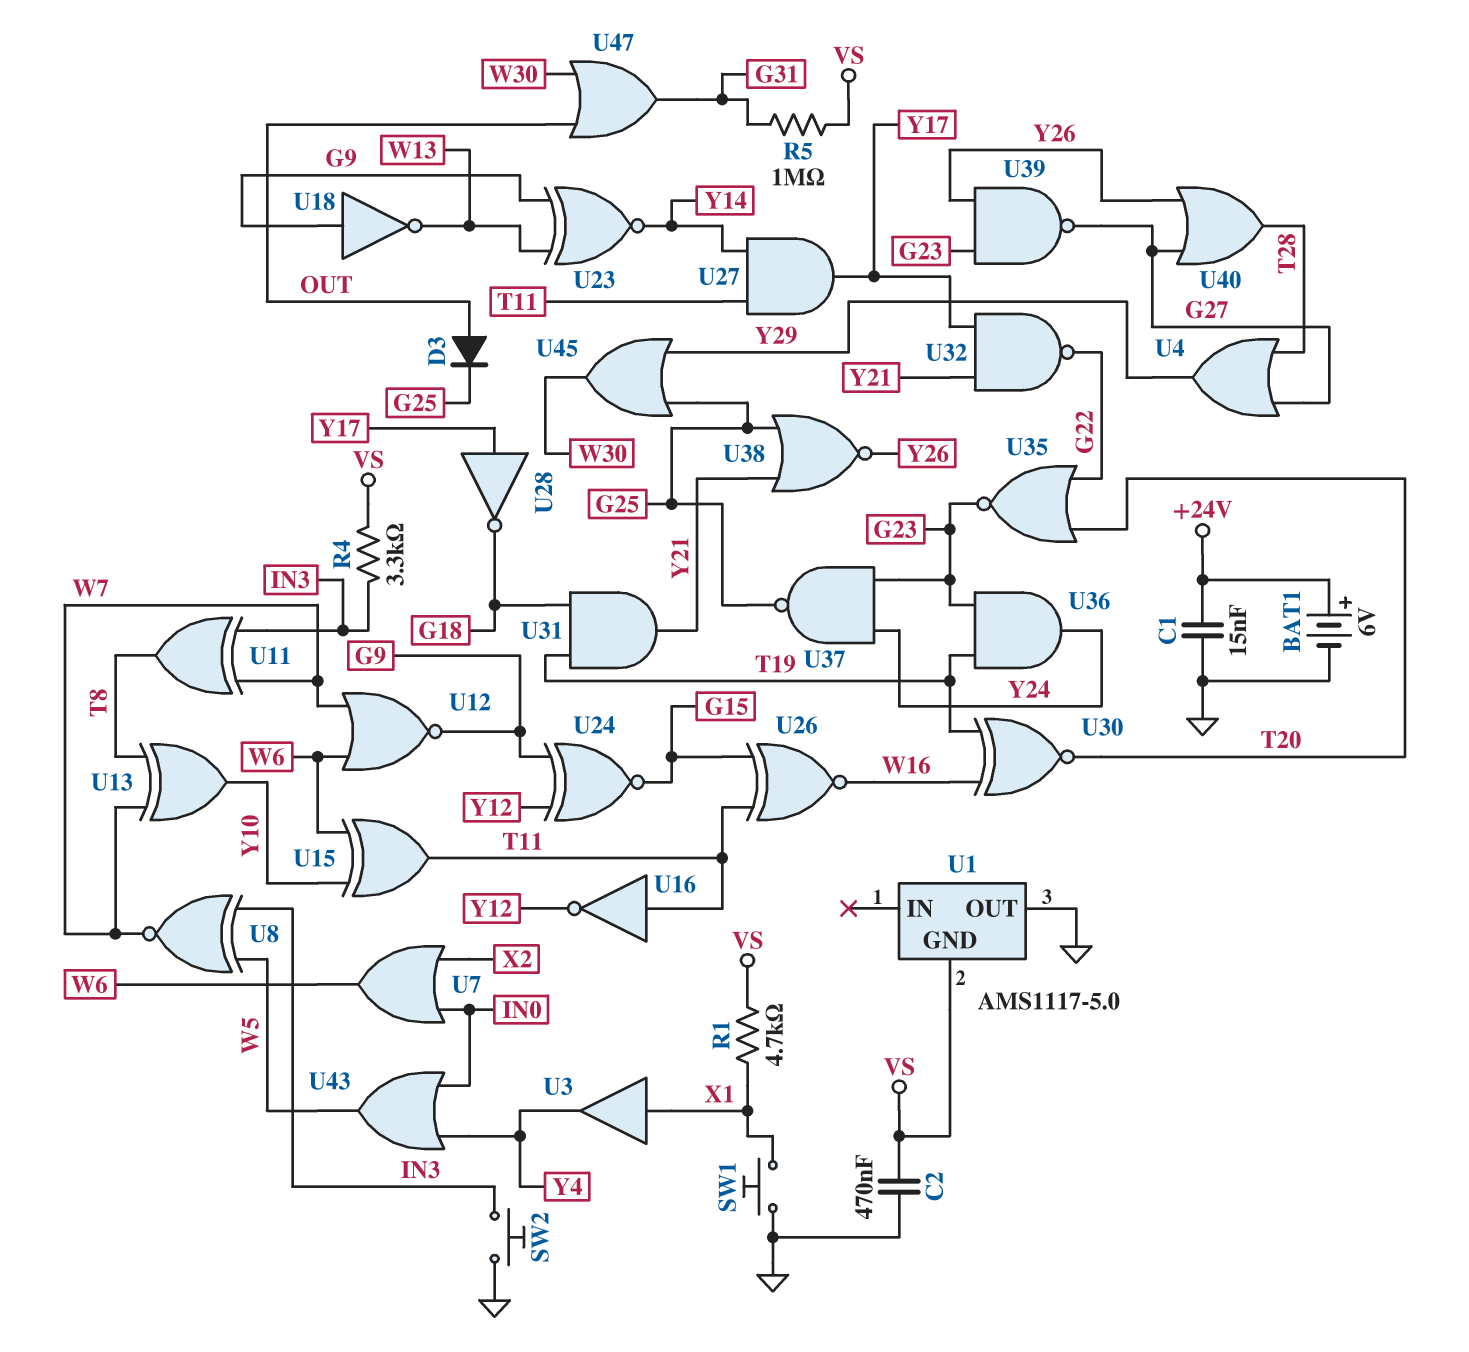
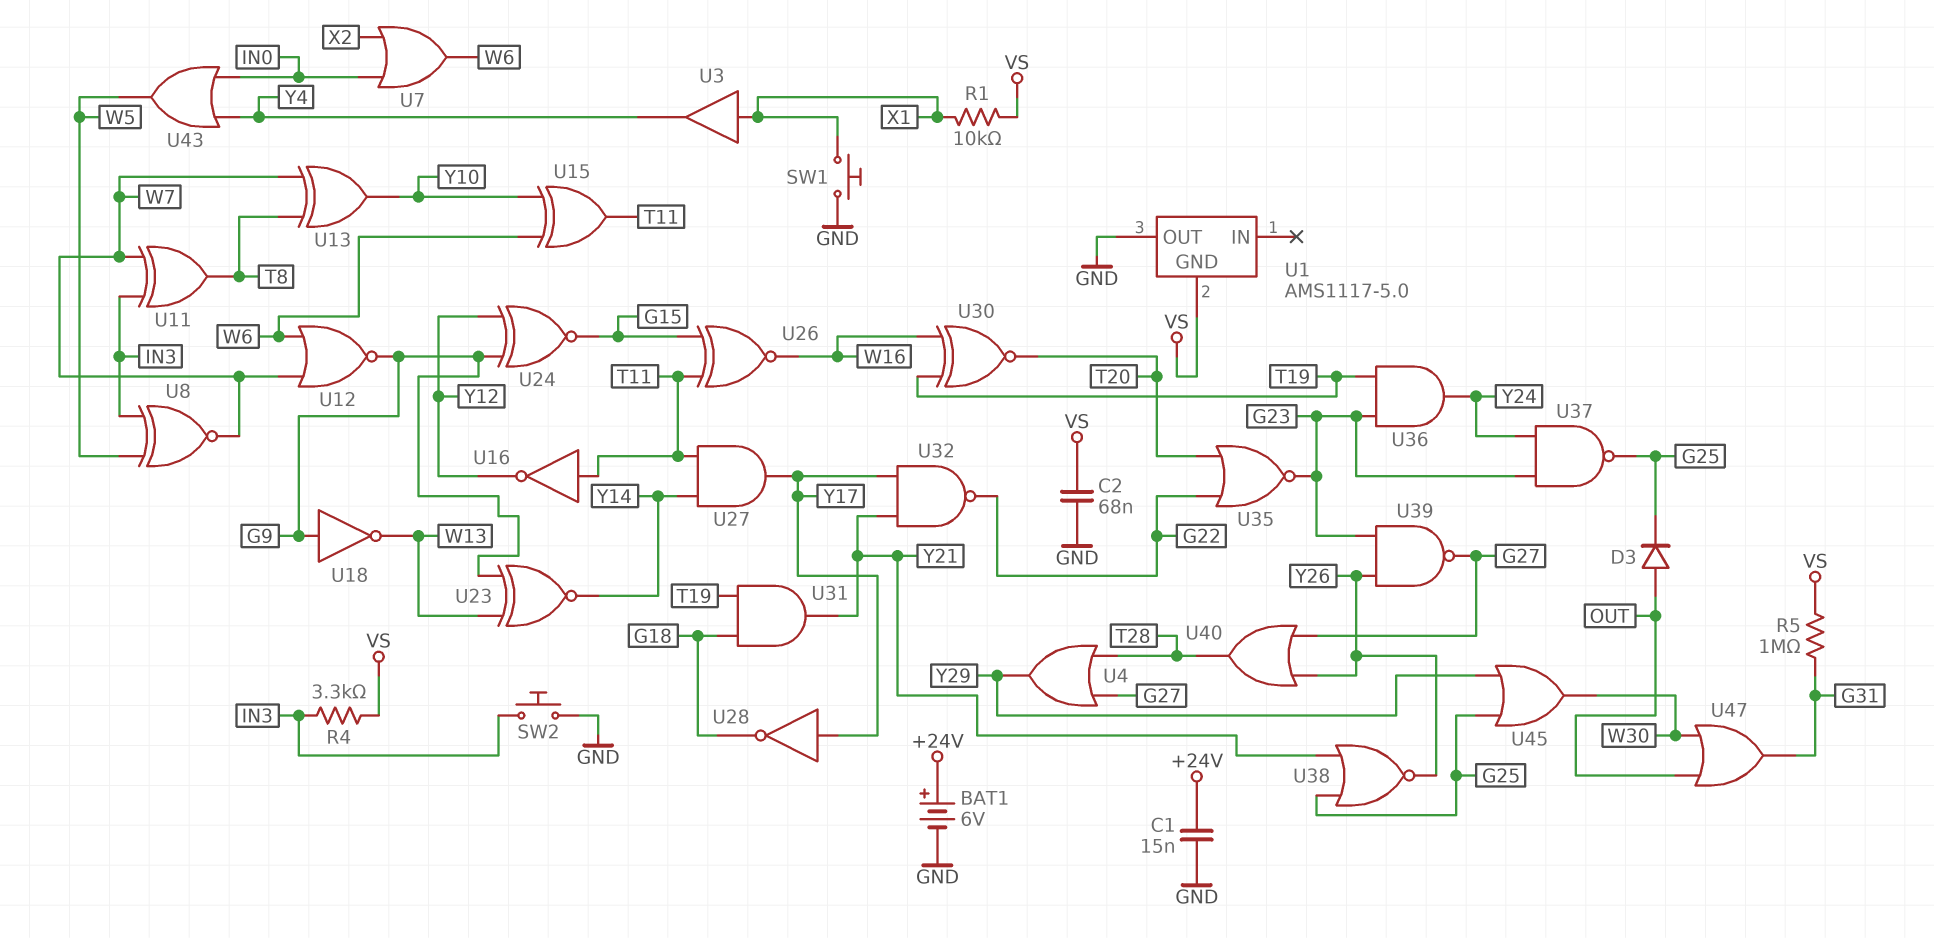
C2: 470nF (GND, VS) -> 68nF (GND, VS)
R1: 4.7k (VS, X1) -> 10k (VS, X1)

